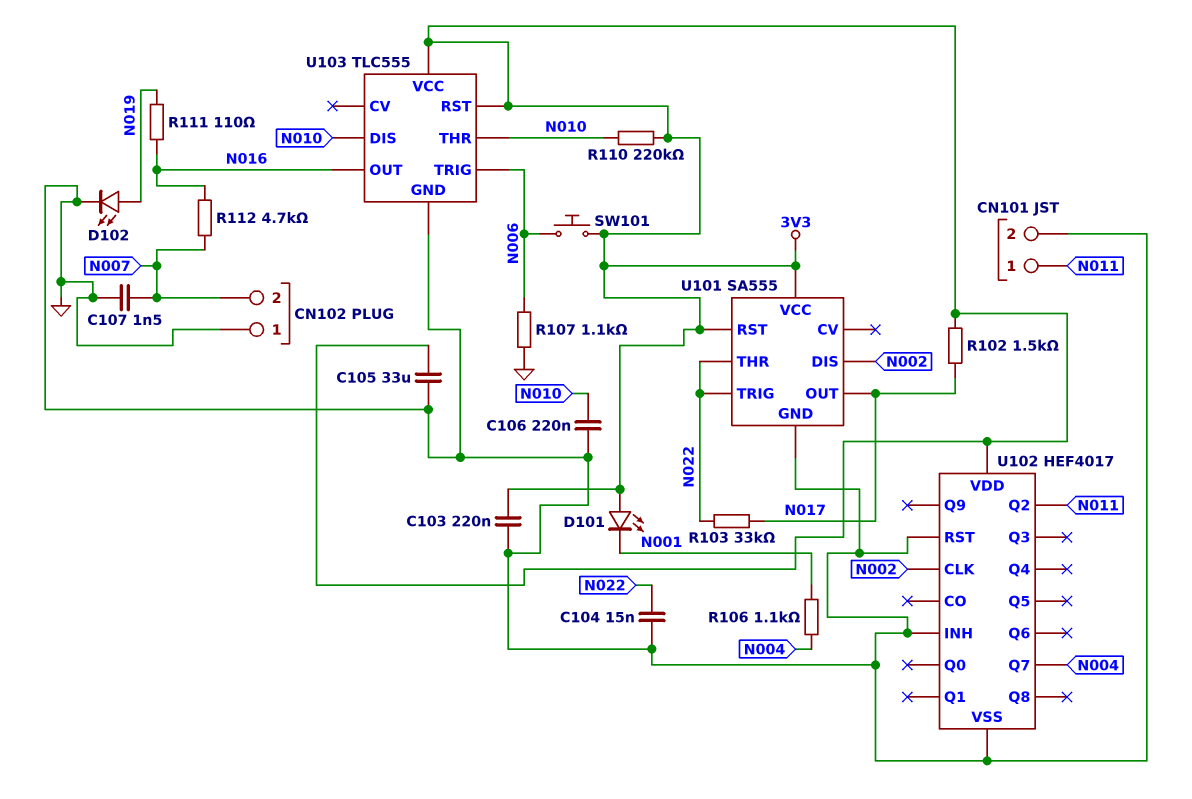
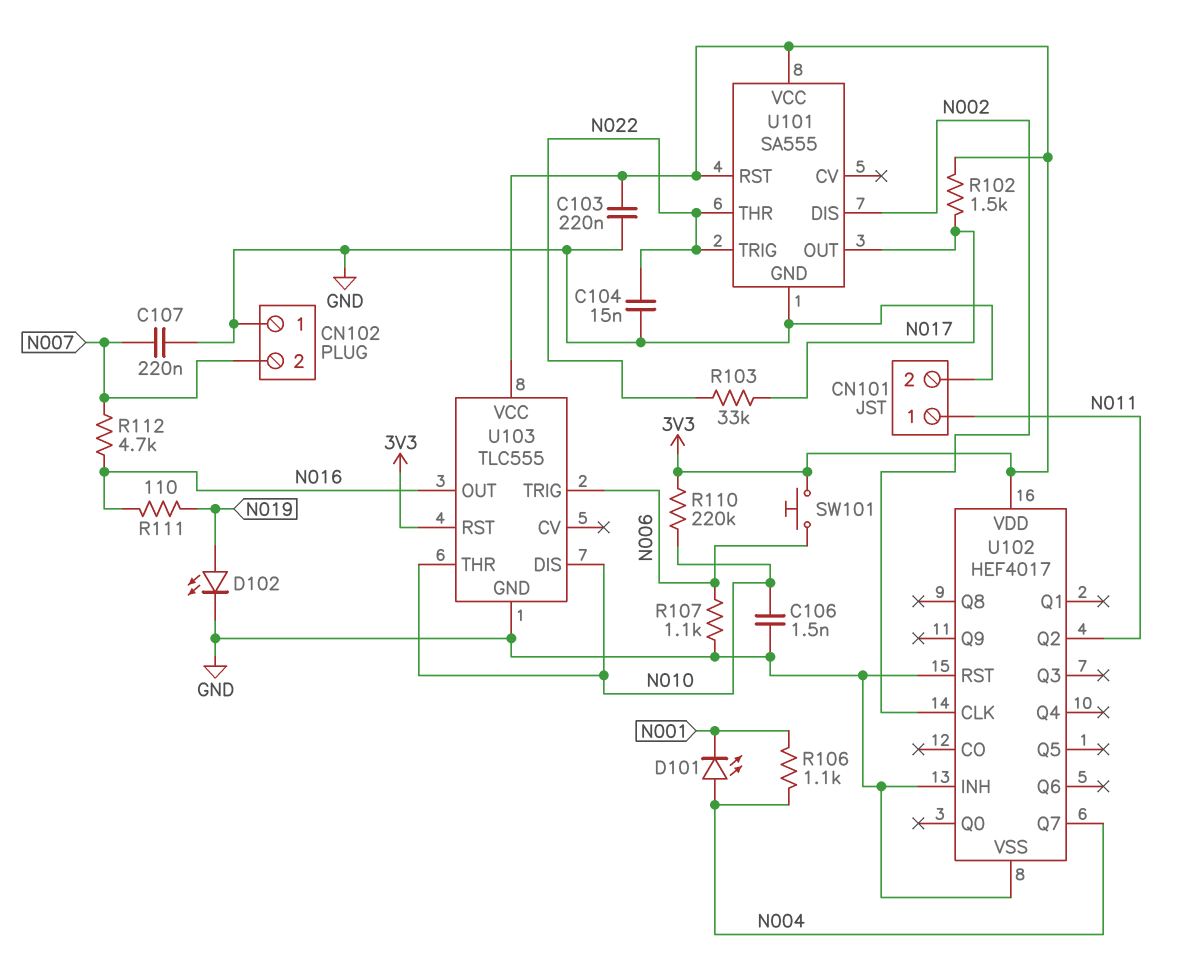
C105: 33uF (3V3, GND) -> none
C106: 220nF (GND, N010) -> 1.5nF (GND, N010)
C107: 1.5nF (GND, N007) -> 220nF (GND, N007)
D101: LED (A 3V3, K N001) -> LED (A N004, K N001)

